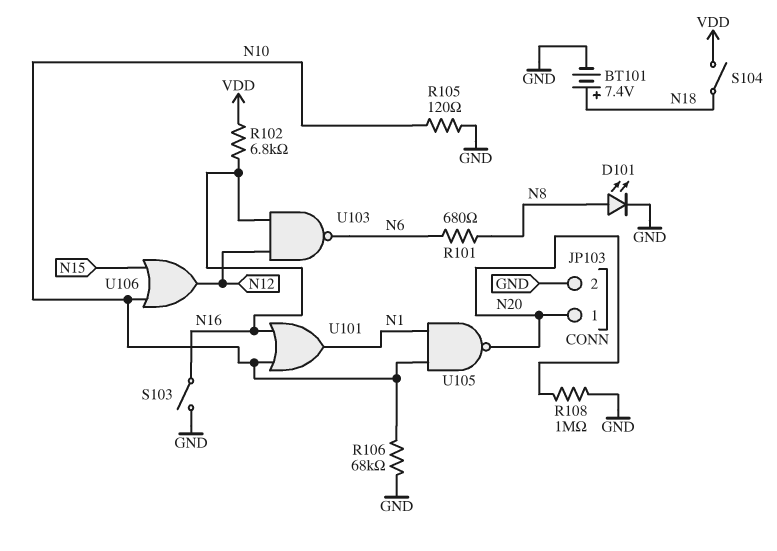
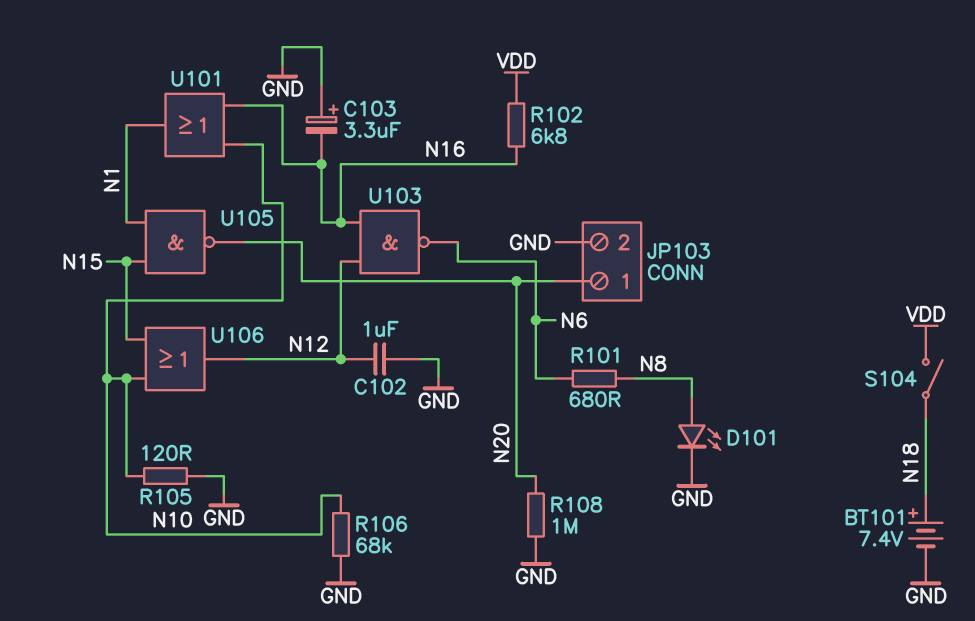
C102: none -> 1uF (GND, N12)
C103: none -> 3.3uF (plus GND, minus N16)
S103: switch (GND, N16) -> none
U105: NAND (in N1, in N10, out N20) -> NAND (in N1, in N15, out N20)

